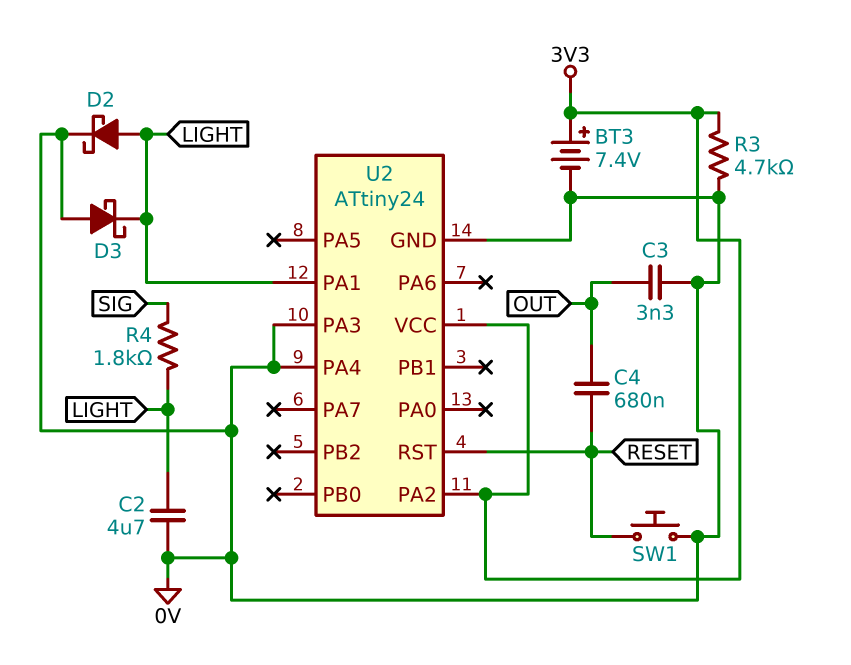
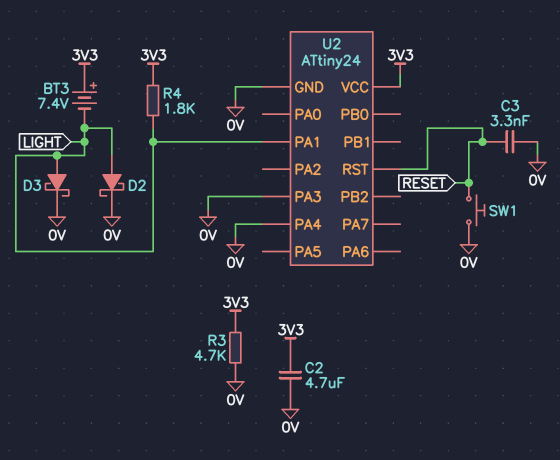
BT3: 7.4V (plus 3V3, minus 0V) -> 7.4V (plus 3V3, minus LIGHT)
C2: 4.7uF (0V, LIGHT) -> 4.7uF (0V, 3V3)
C3: 3.3nF (0V, OUT) -> 3.3nF (0V, RESET)
C4: 680nF (OUT, RESET) -> none
D3: schottky (A 0V, K LIGHT) -> schottky (A LIGHT, K 0V)
R4: 1.8k (LIGHT, SIG) -> 1.8k (3V3, LIGHT)
U2 pin PA2: 3V3 -> none

